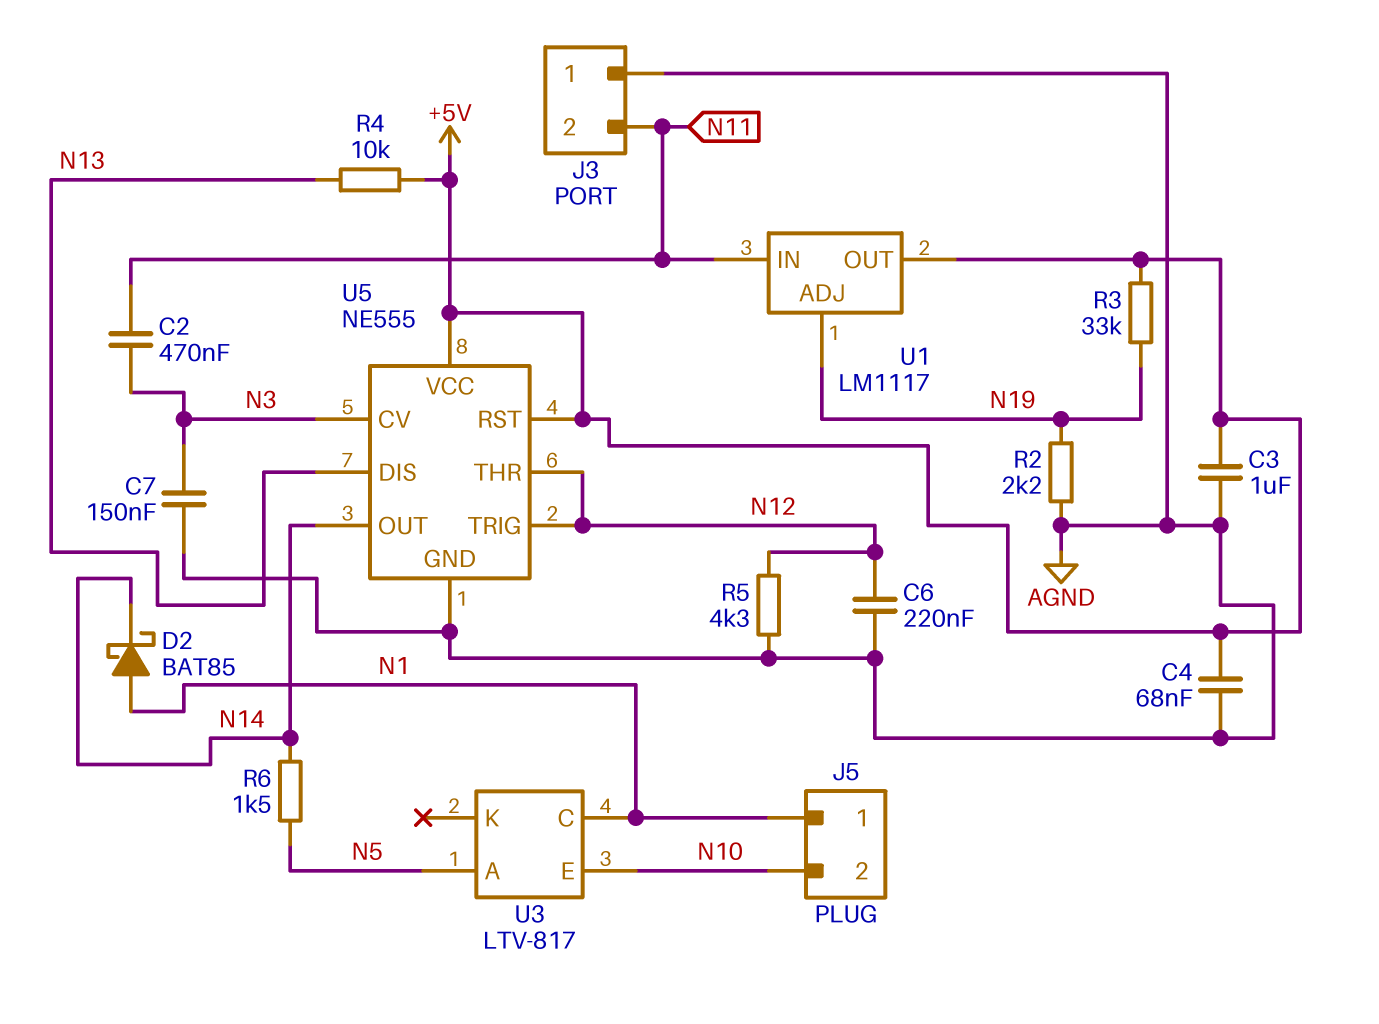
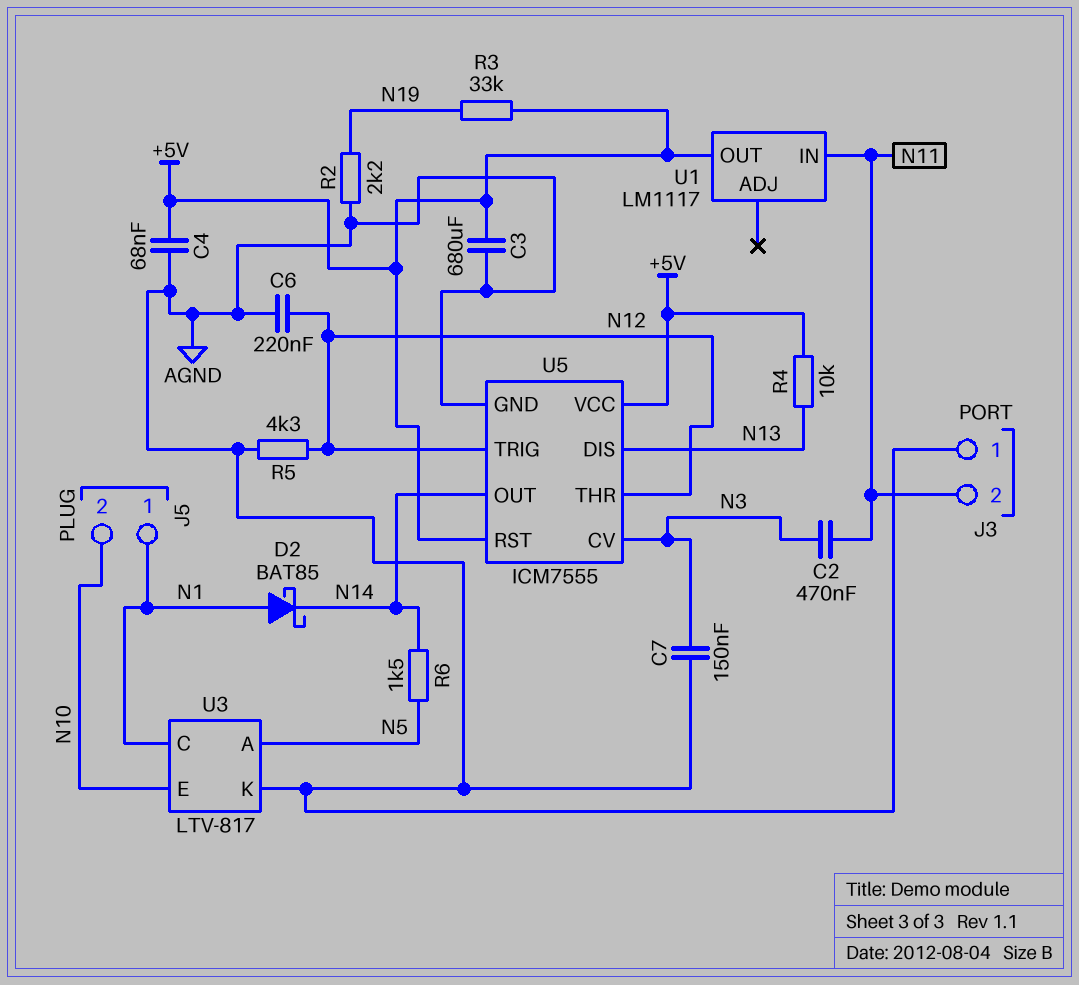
C3: 1uF (+5V, AGND) -> 680uF (+5V, AGND)
U1 pin ADJ: N19 -> none
U3 pin K: none -> AGND
U5: NE555 -> ICM7555

